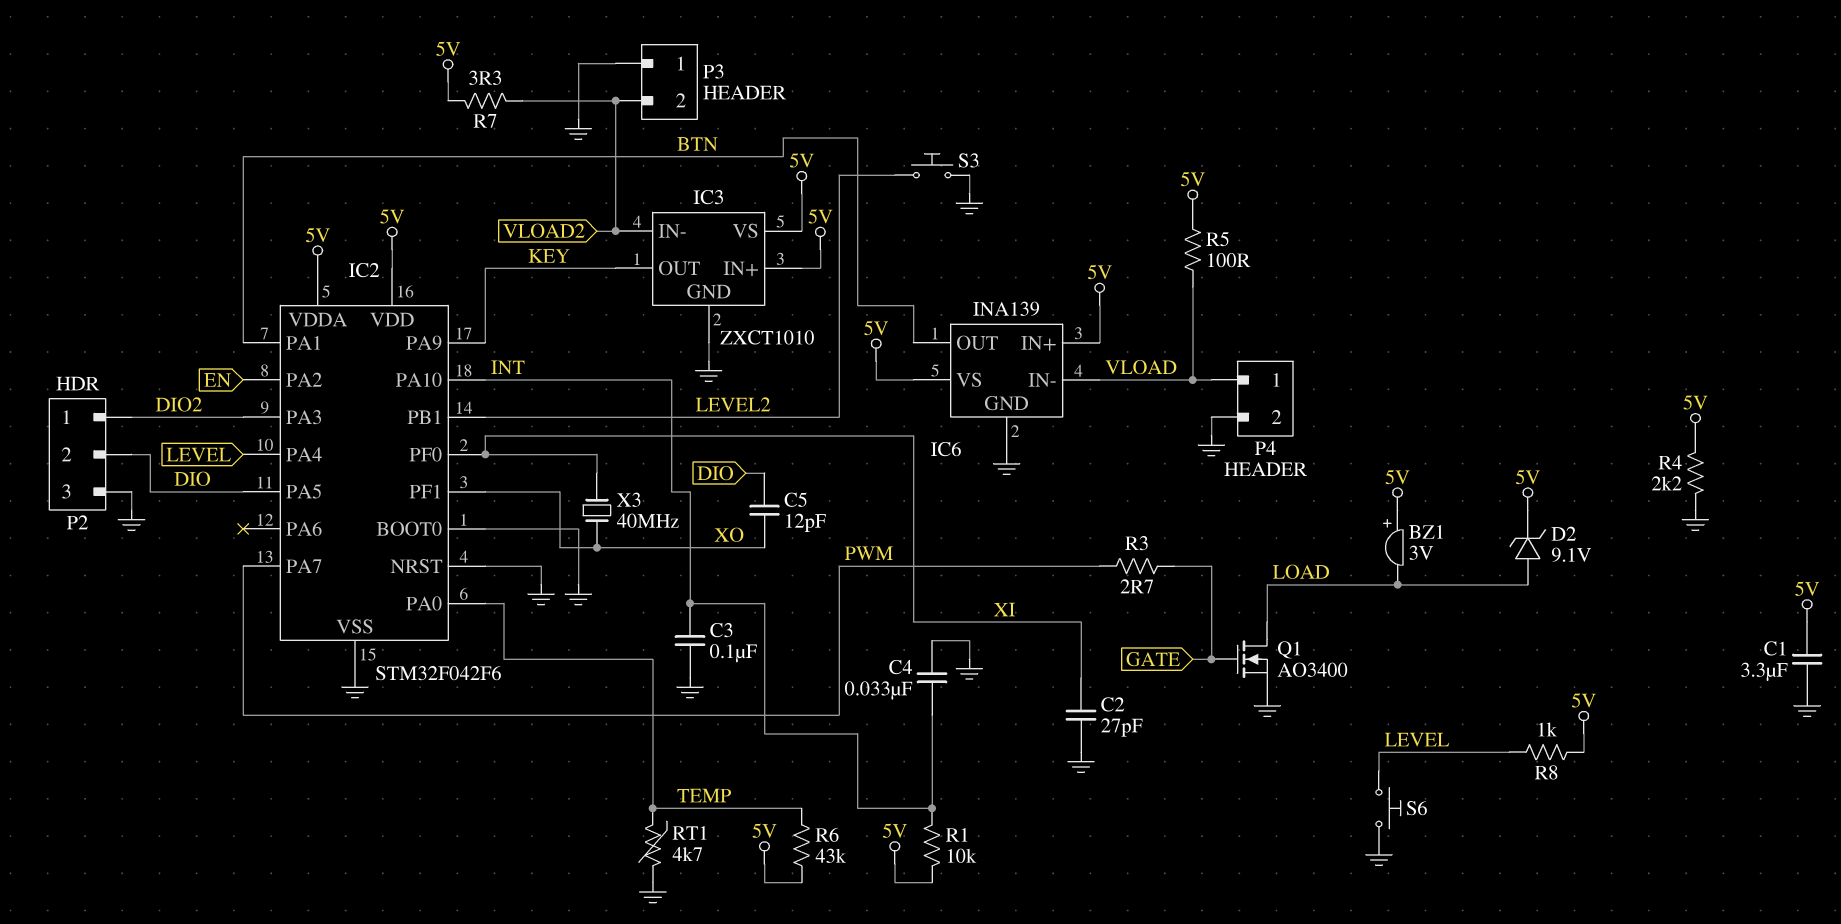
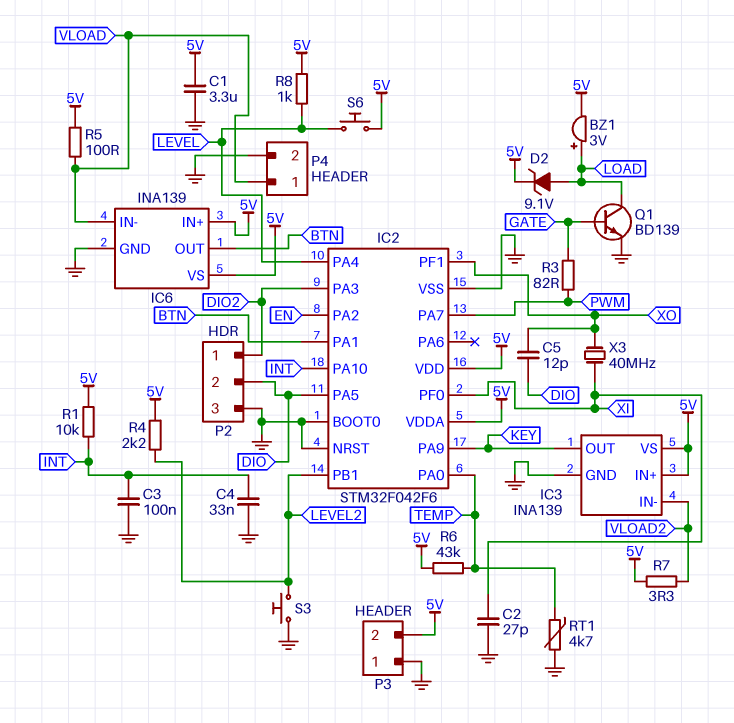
BZ1: buzzer 3V (plus 5V, minus LOAD) -> buzzer 3V (plus LOAD, minus 5V)
IC3: ZXCT1010 -> INA139
P3 pin 2: VLOAD2 -> 5V
Q1: NMOS AO3400 (G GATE, D LOAD, S GND) -> NPN BD139 (B GATE, C LOAD, E GND)
R3: 2.7 (GATE, PWM) -> 82 (GATE, PWM)
R4: 2.2k (5V, GND) -> 2.2k (5V, LEVEL2)
S6: button (GND, LEVEL) -> button (5V, LEVEL)

